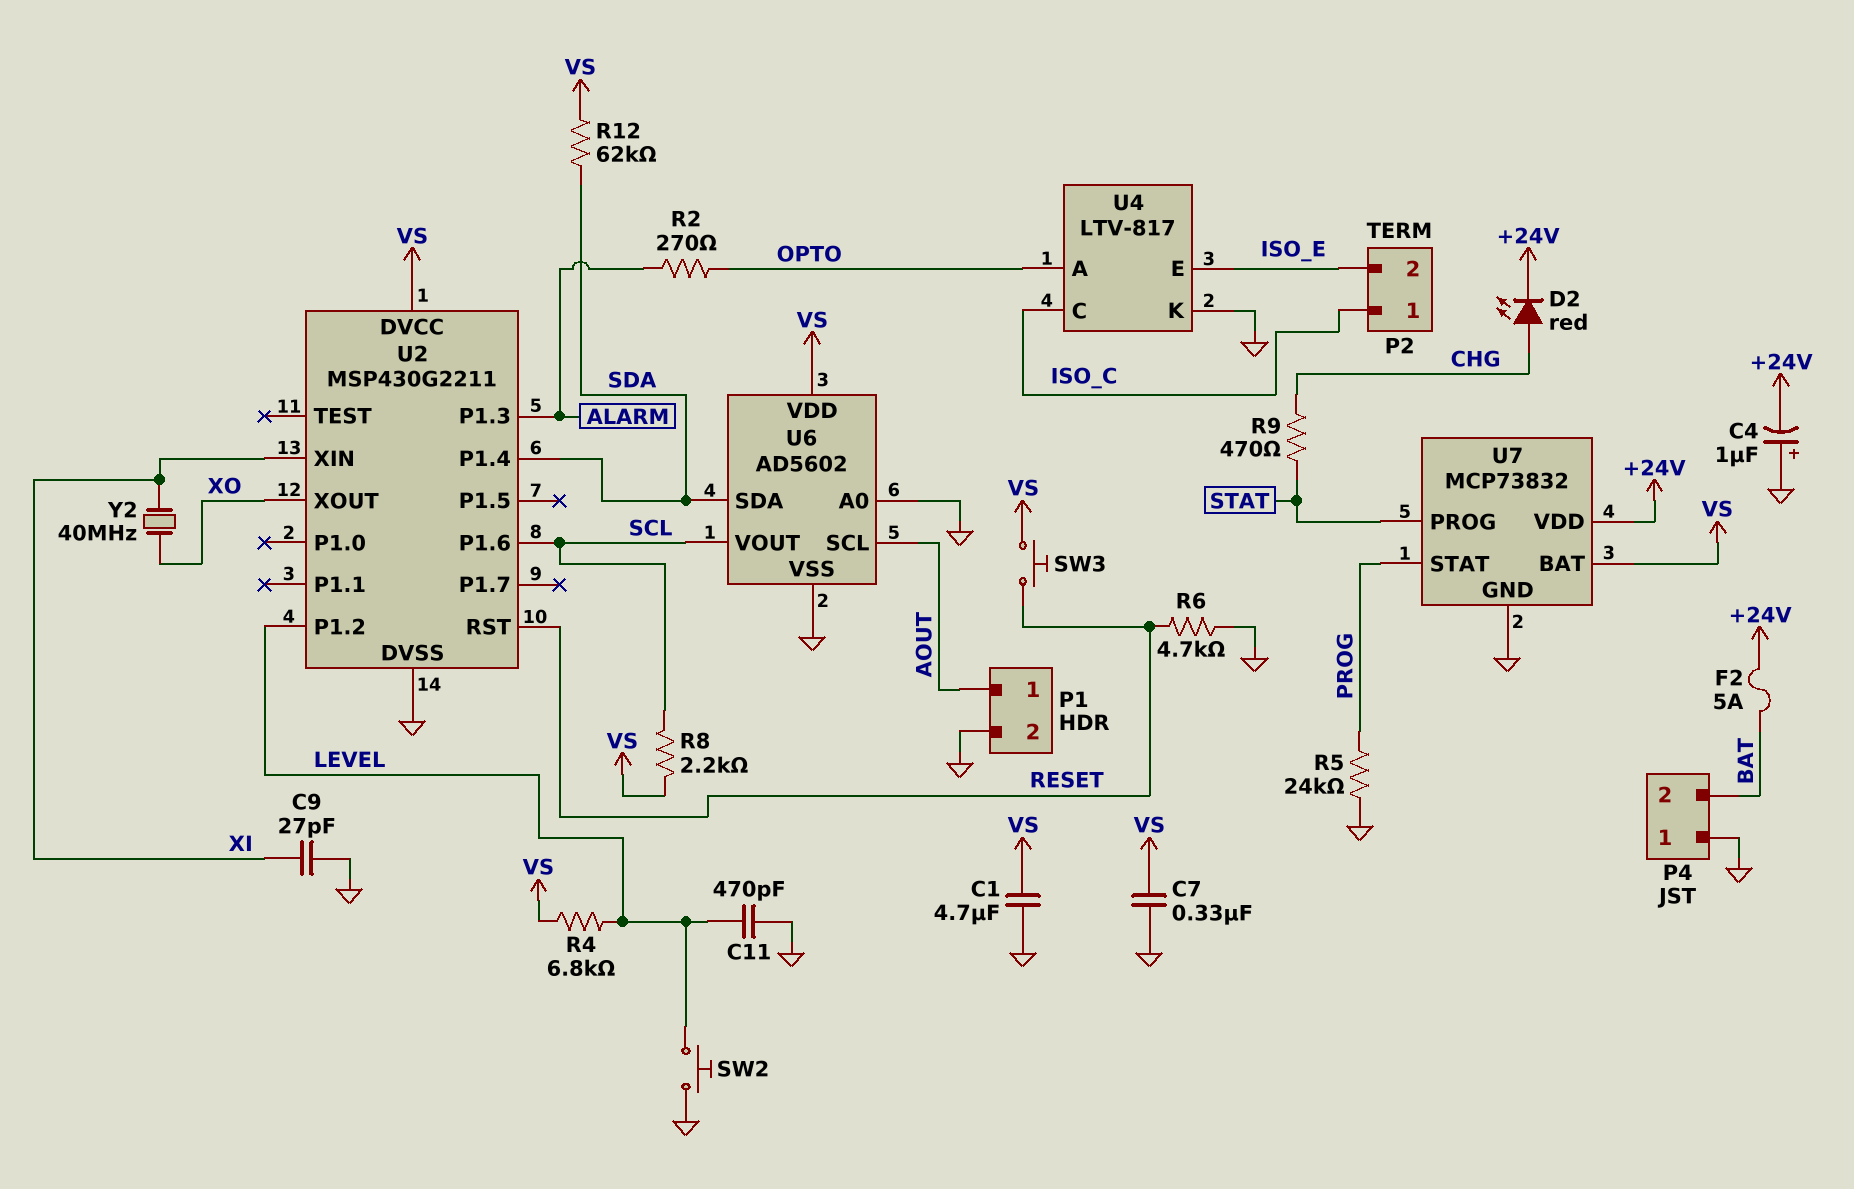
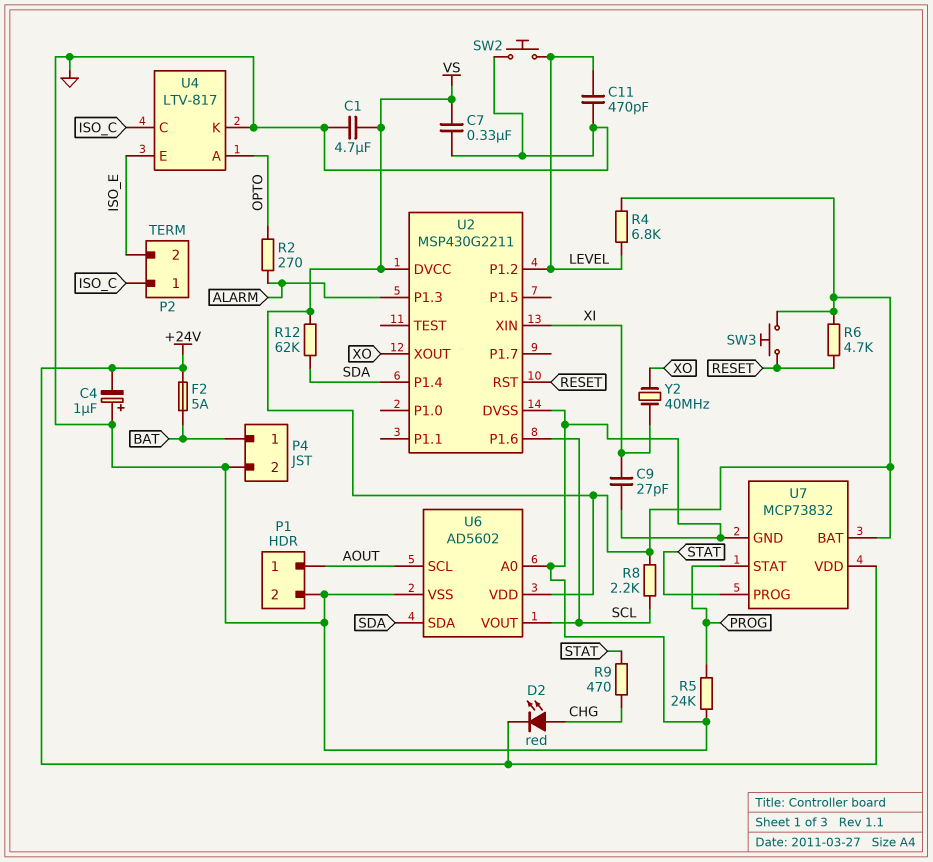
P4 pin 1: GND -> BAT
P4 pin 2: BAT -> GND
R6: 4.7k (GND, RESET) -> 4.7k (RESET, VS)

